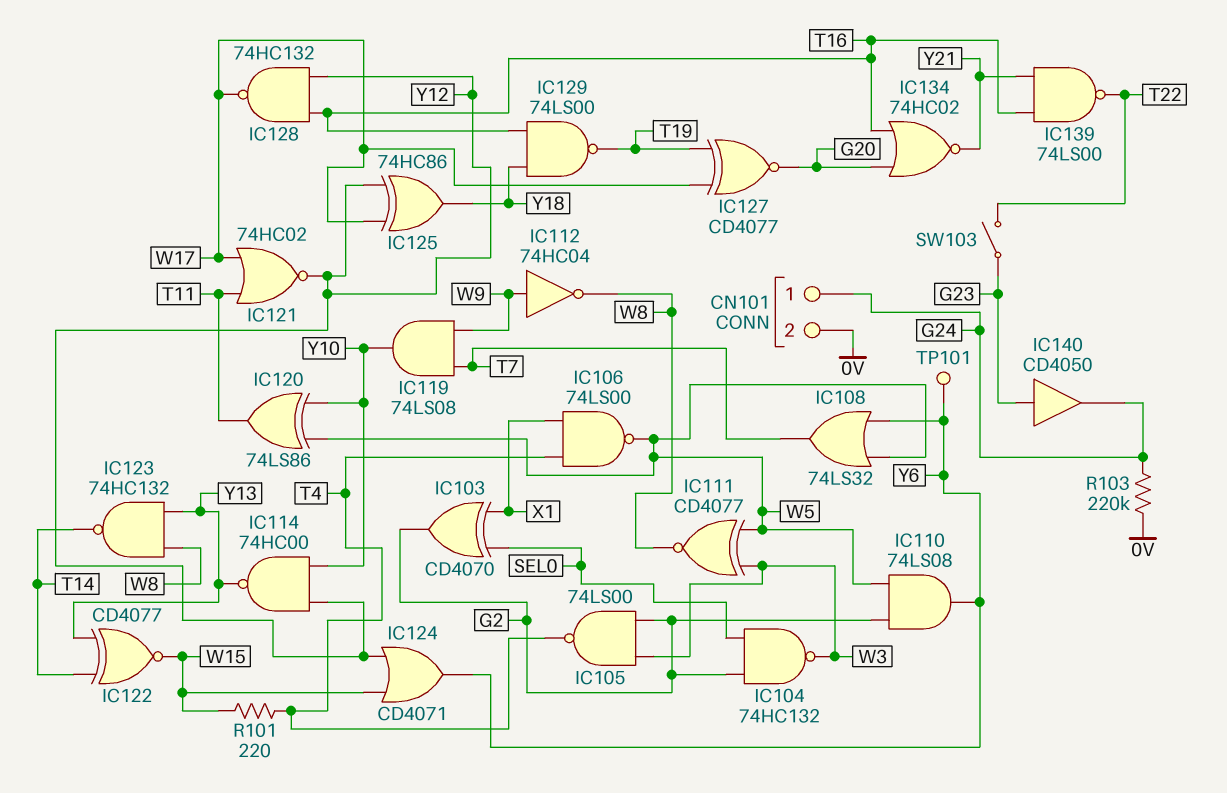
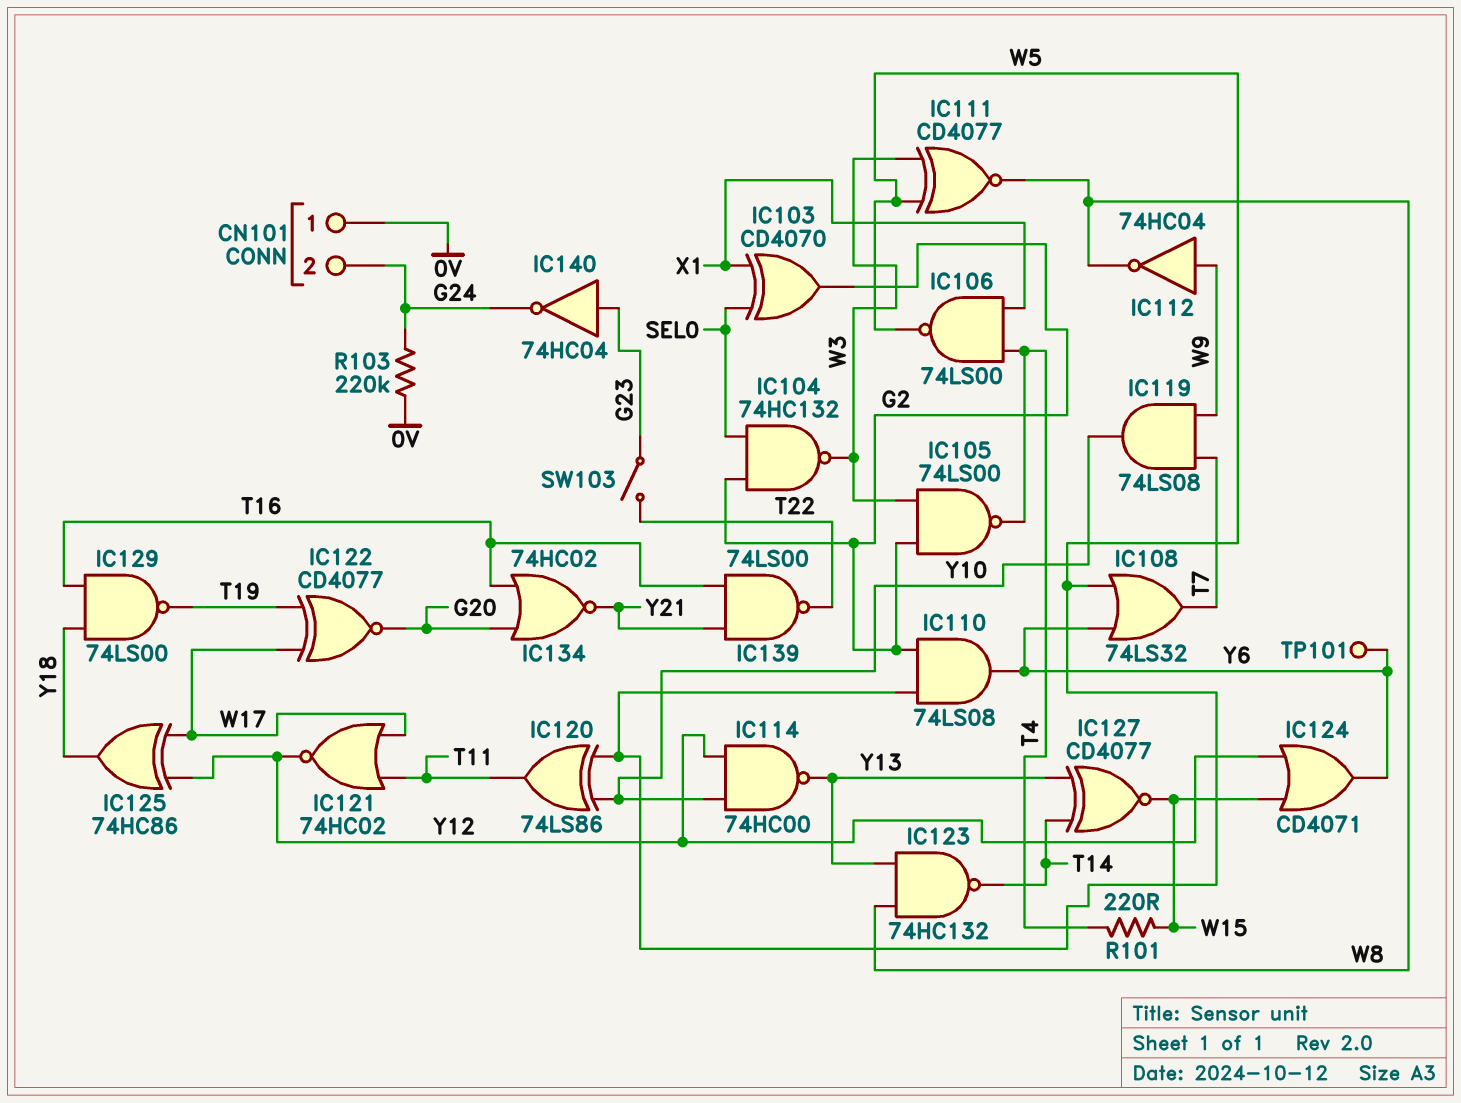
CN101 pin 1: G24 -> 0V
CN101 pin 2: 0V -> G24
IC122: XNOR CD4077 (in T14, in Y13, out W15) -> XNOR CD4077 (in T19, in W17, out G20)
IC127: XNOR CD4077 (in T19, in W17, out G20) -> XNOR CD4077 (in T14, in Y13, out W15)
IC128: NAND 74HC132 (in T16, in Y12, out W17) -> none
IC140: buffer CD4050 (in G23, out G24) -> NOT 74HC04 (in G23, out G24)

